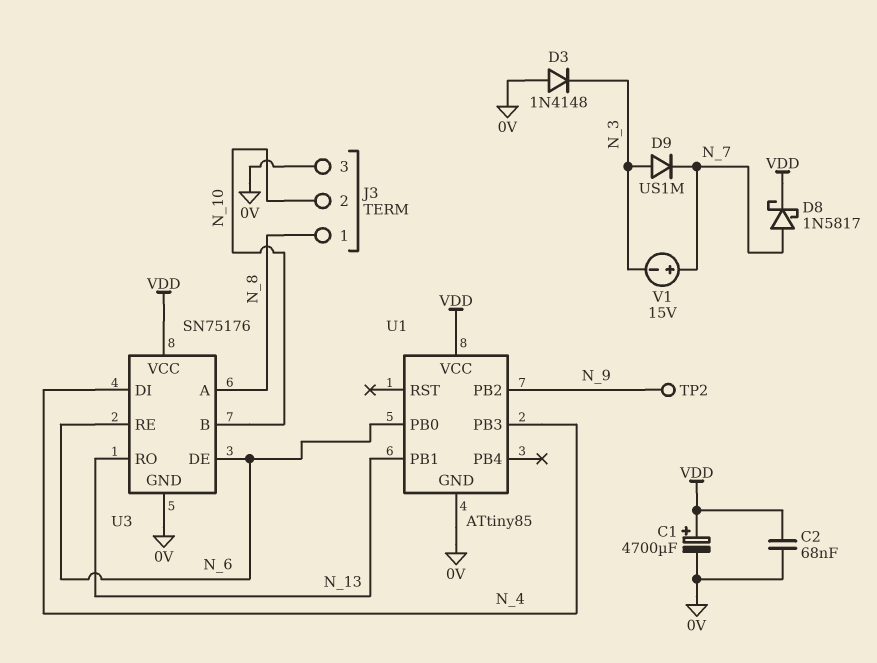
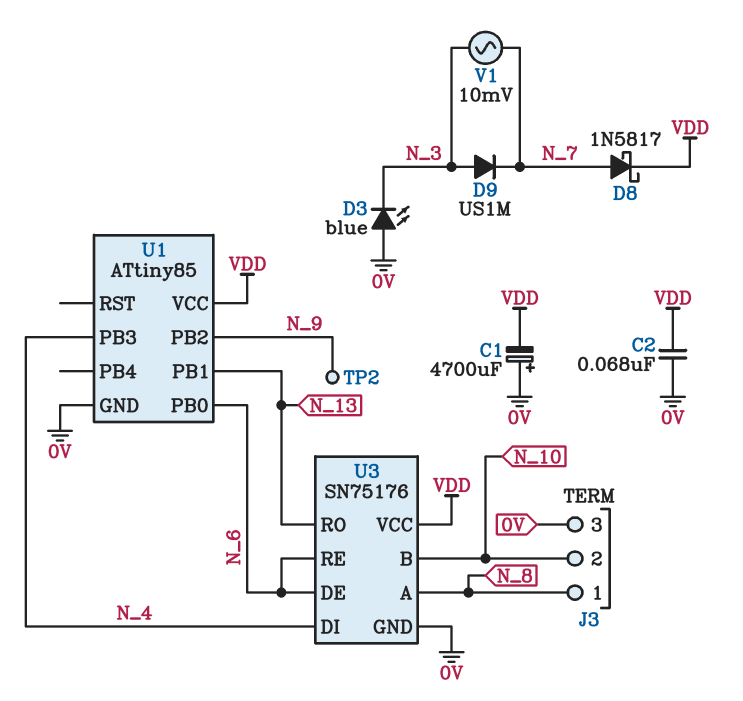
C1: 4700uF (plus VDD, minus 0V) -> 4700uF (plus 0V, minus VDD)
D3: diode 1N4148 (A 0V, K N_3) -> LED blue (A 0V, K N_3)
V1: 15V (plus N_7, minus N_3) -> AC 10mV (N_3, N_7)

